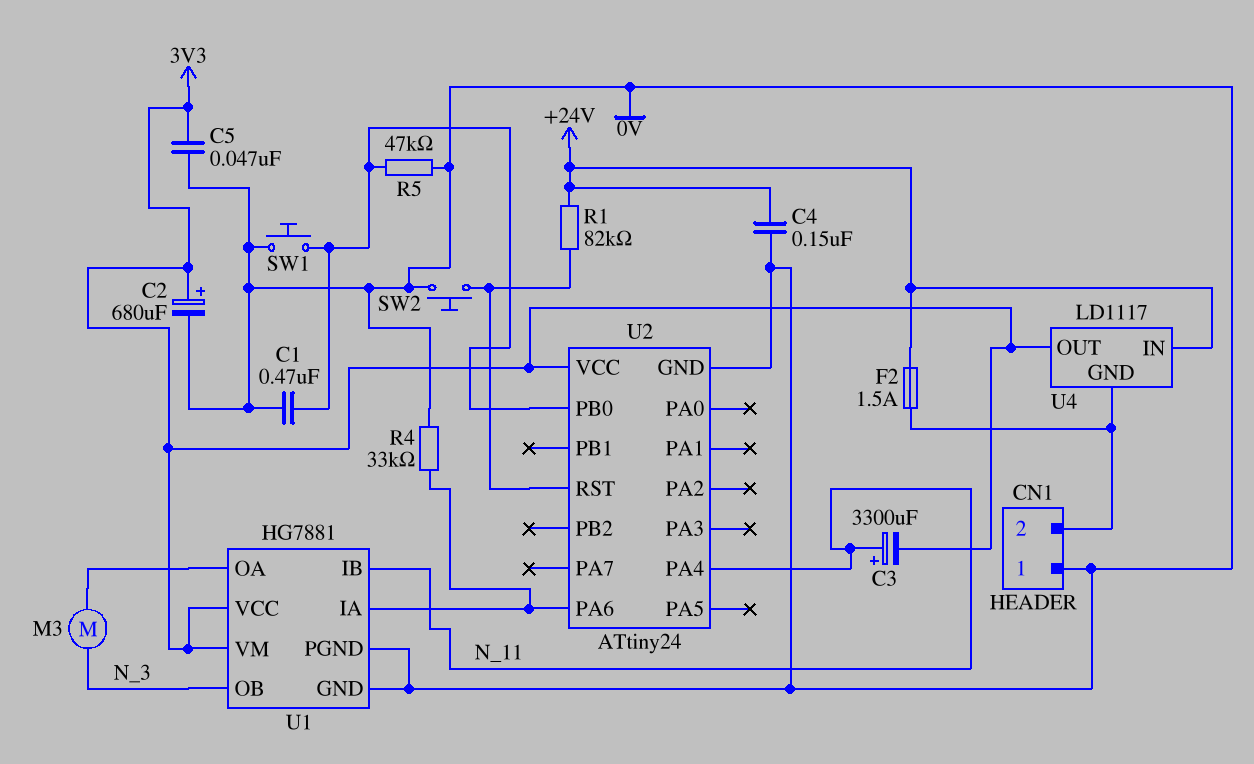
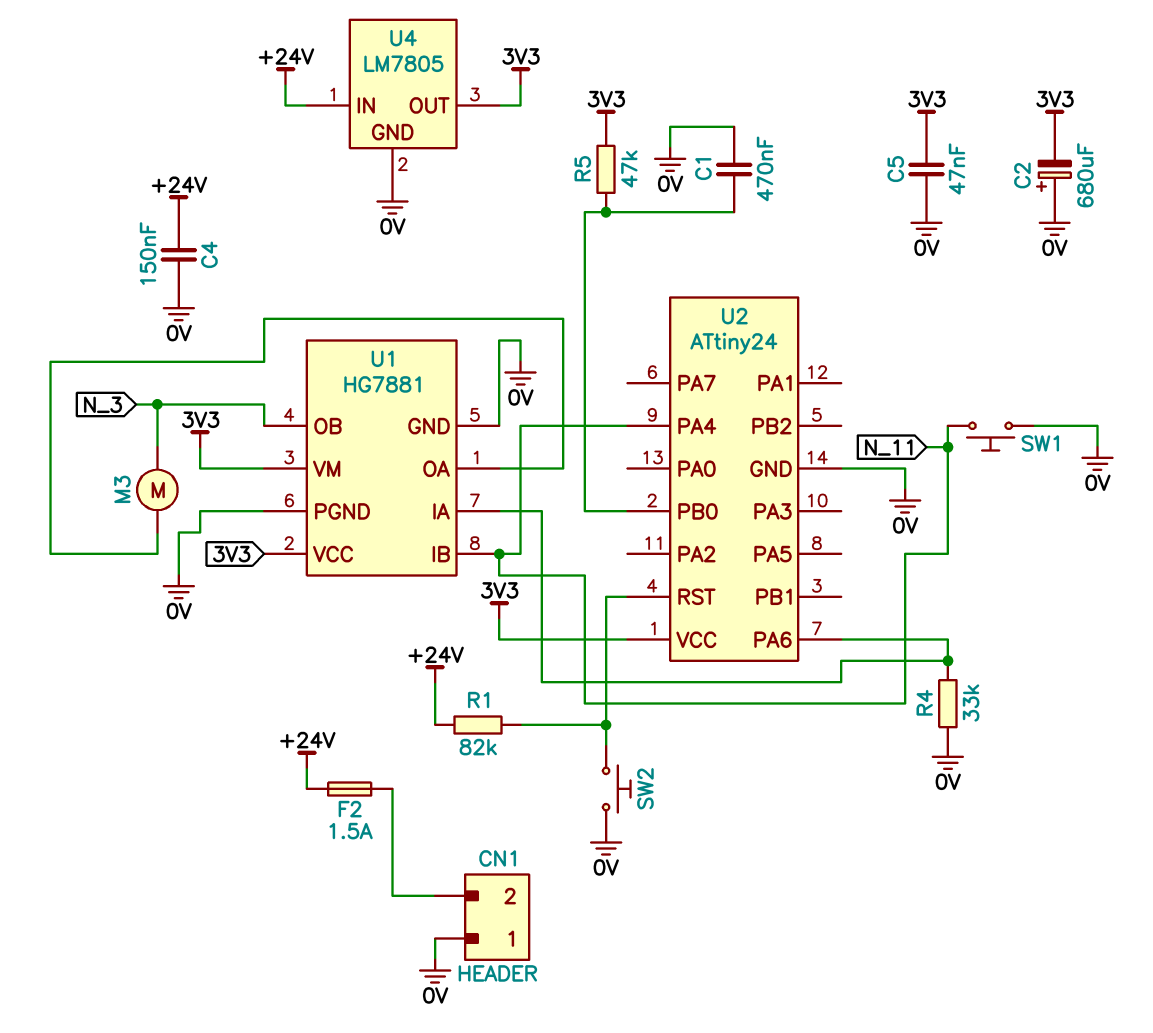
C2: 680uF (plus 3V3, minus 0V) -> 680uF (plus 0V, minus 3V3)
C3: 3300uF (plus N_11, minus 3V3) -> none
R5: 47k (0V, U2/PB0) -> 47k (3V3, U2/PB0)
SW1: button (0V, U2/PB0) -> button (0V, N_11)
U4: LD1117 -> LM7805
U4 pin GND: CN1/2 -> 0V

